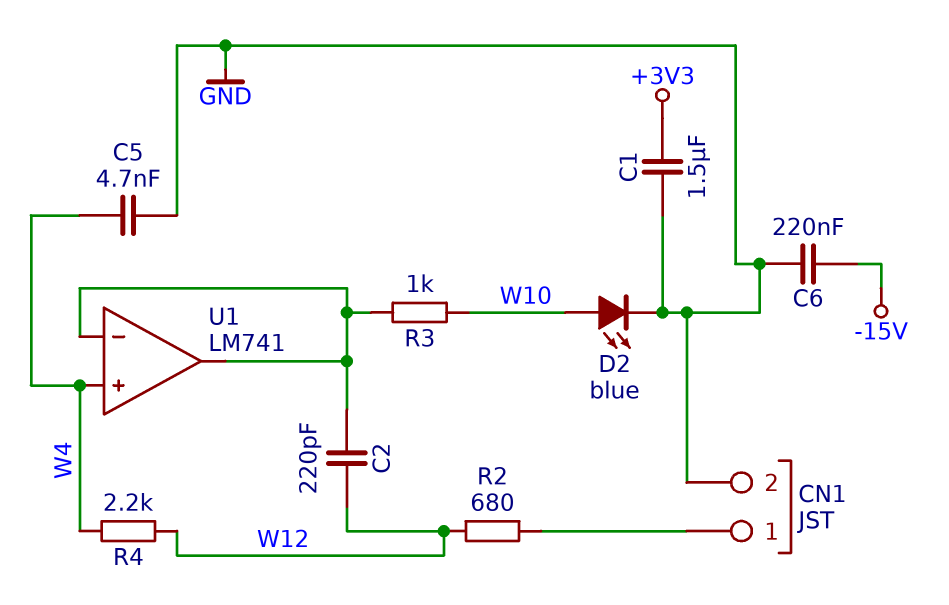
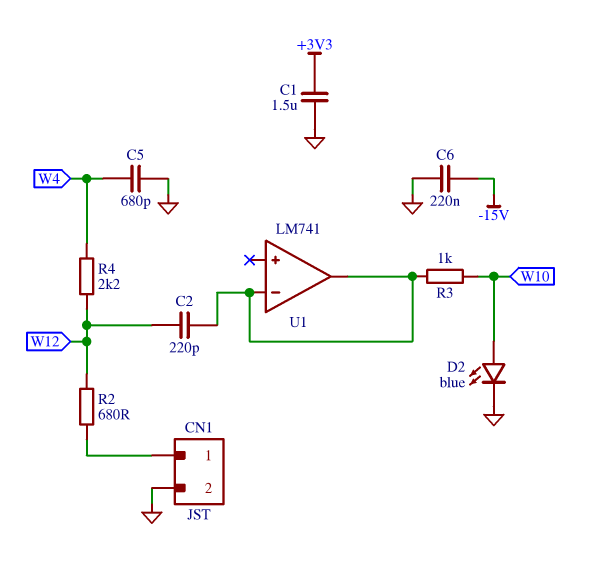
C5: 4.7nF (GND, W4) -> 680pF (GND, W4)
U1 pin in+: W4 -> none

